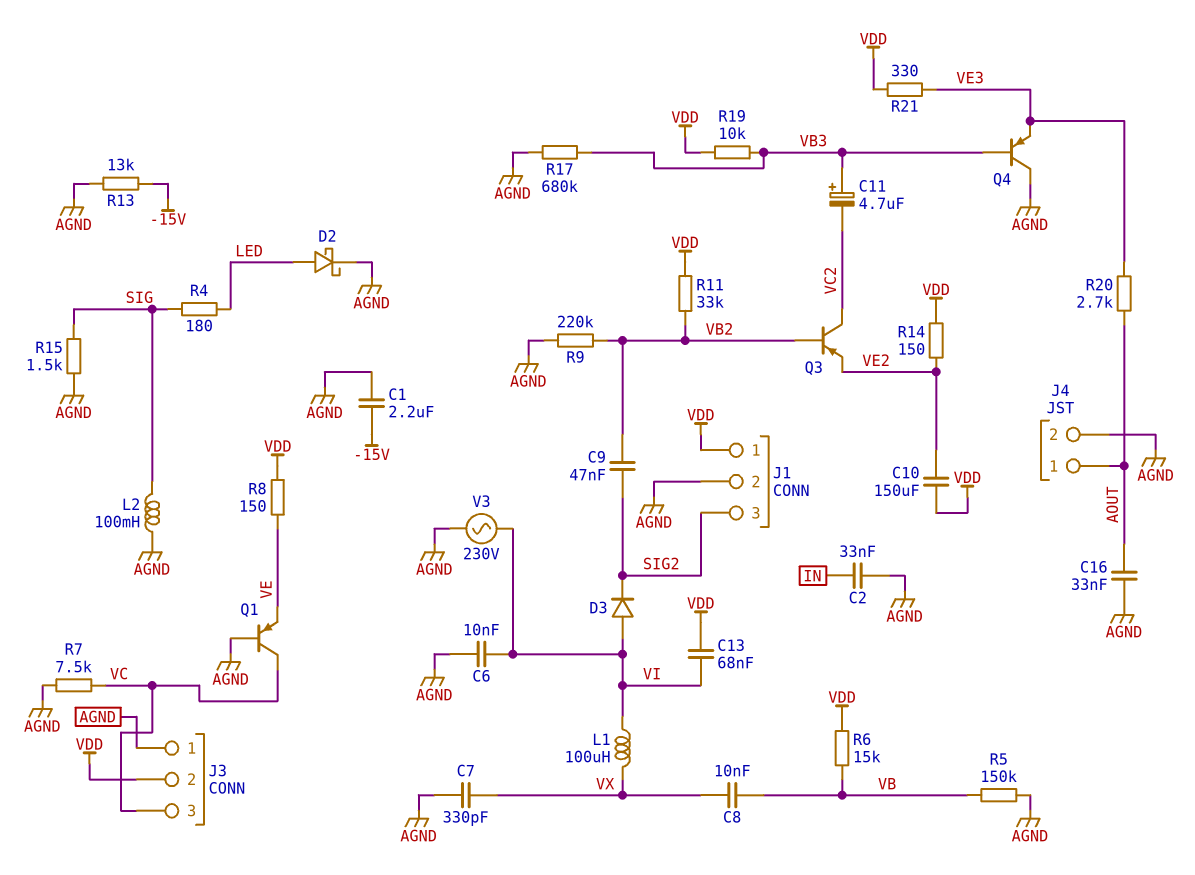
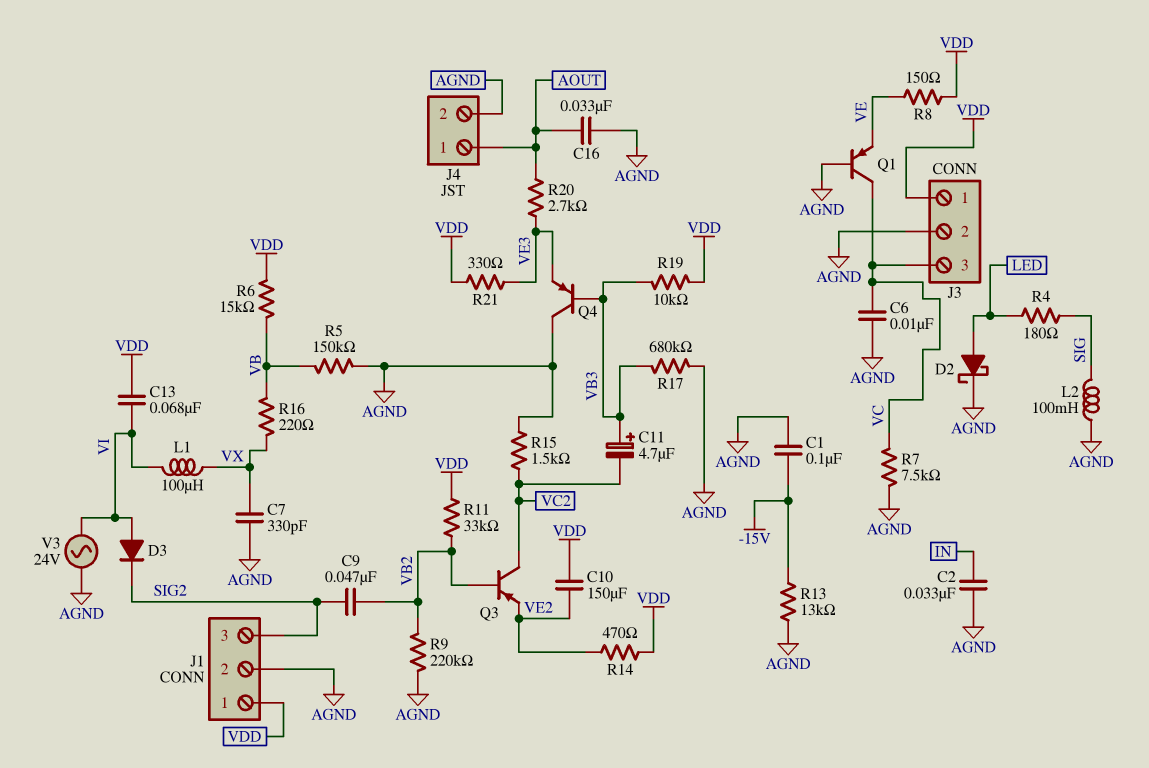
C1: 2.2uF (-15V, AGND) -> 100nF (-15V, AGND)
C6: 10nF (AGND, VI) -> 10nF (AGND, VC)
C8: 10nF (VB, VX) -> none
J3 pin 1: AGND -> VDD
J3 pin 2: VDD -> AGND
R14: 150 (VDD, VE2) -> 470 (VDD, VE2)
R15: 1.5k (AGND, SIG) -> 1.5k (AGND, VC2)
R16: none -> 220 (VB, VX)
V3: AC 230V (AGND, VI) -> AC 24V (AGND, VI)

